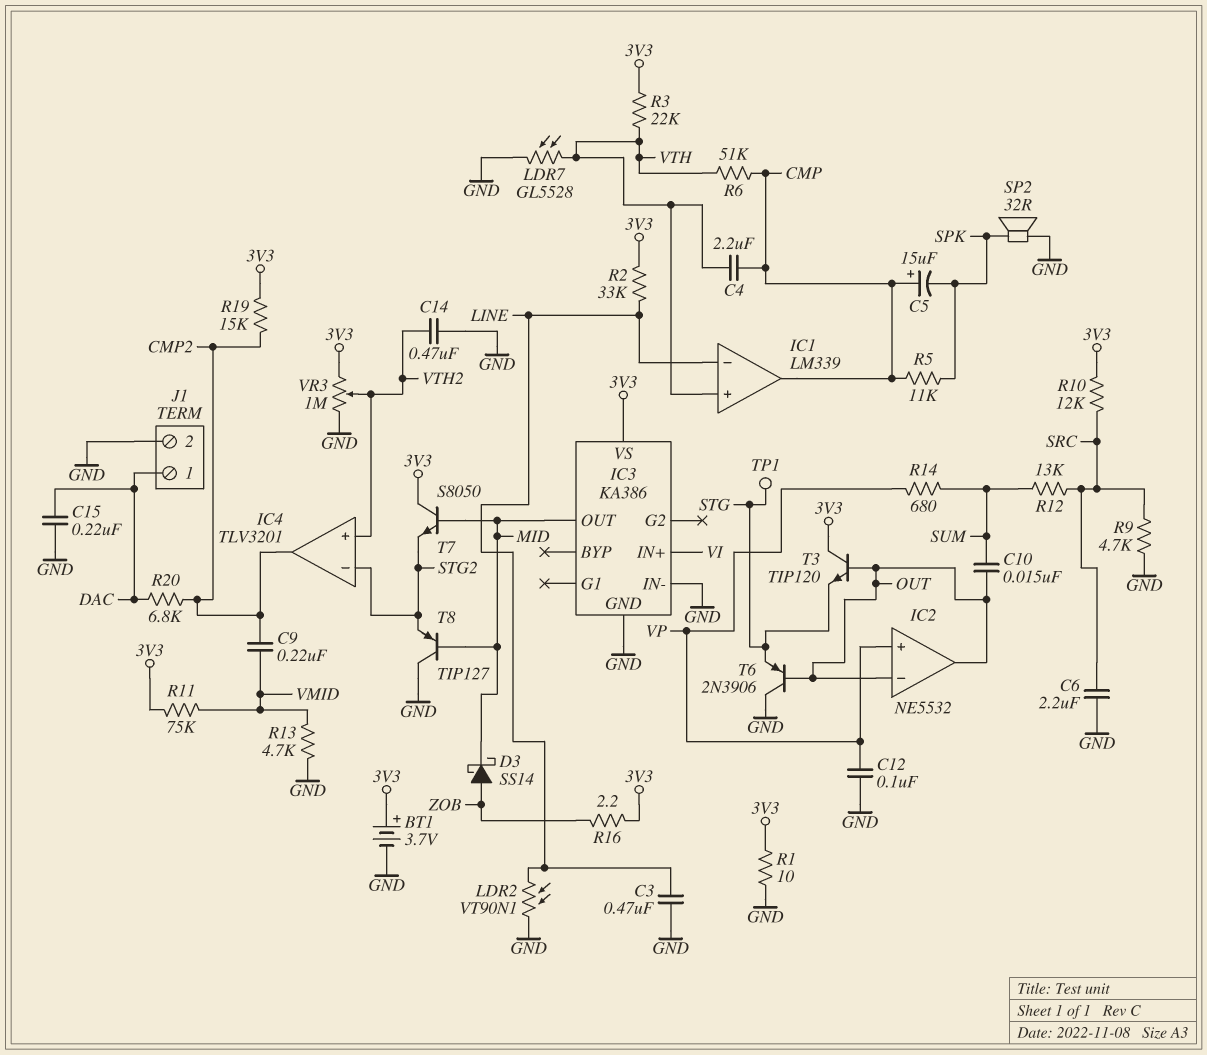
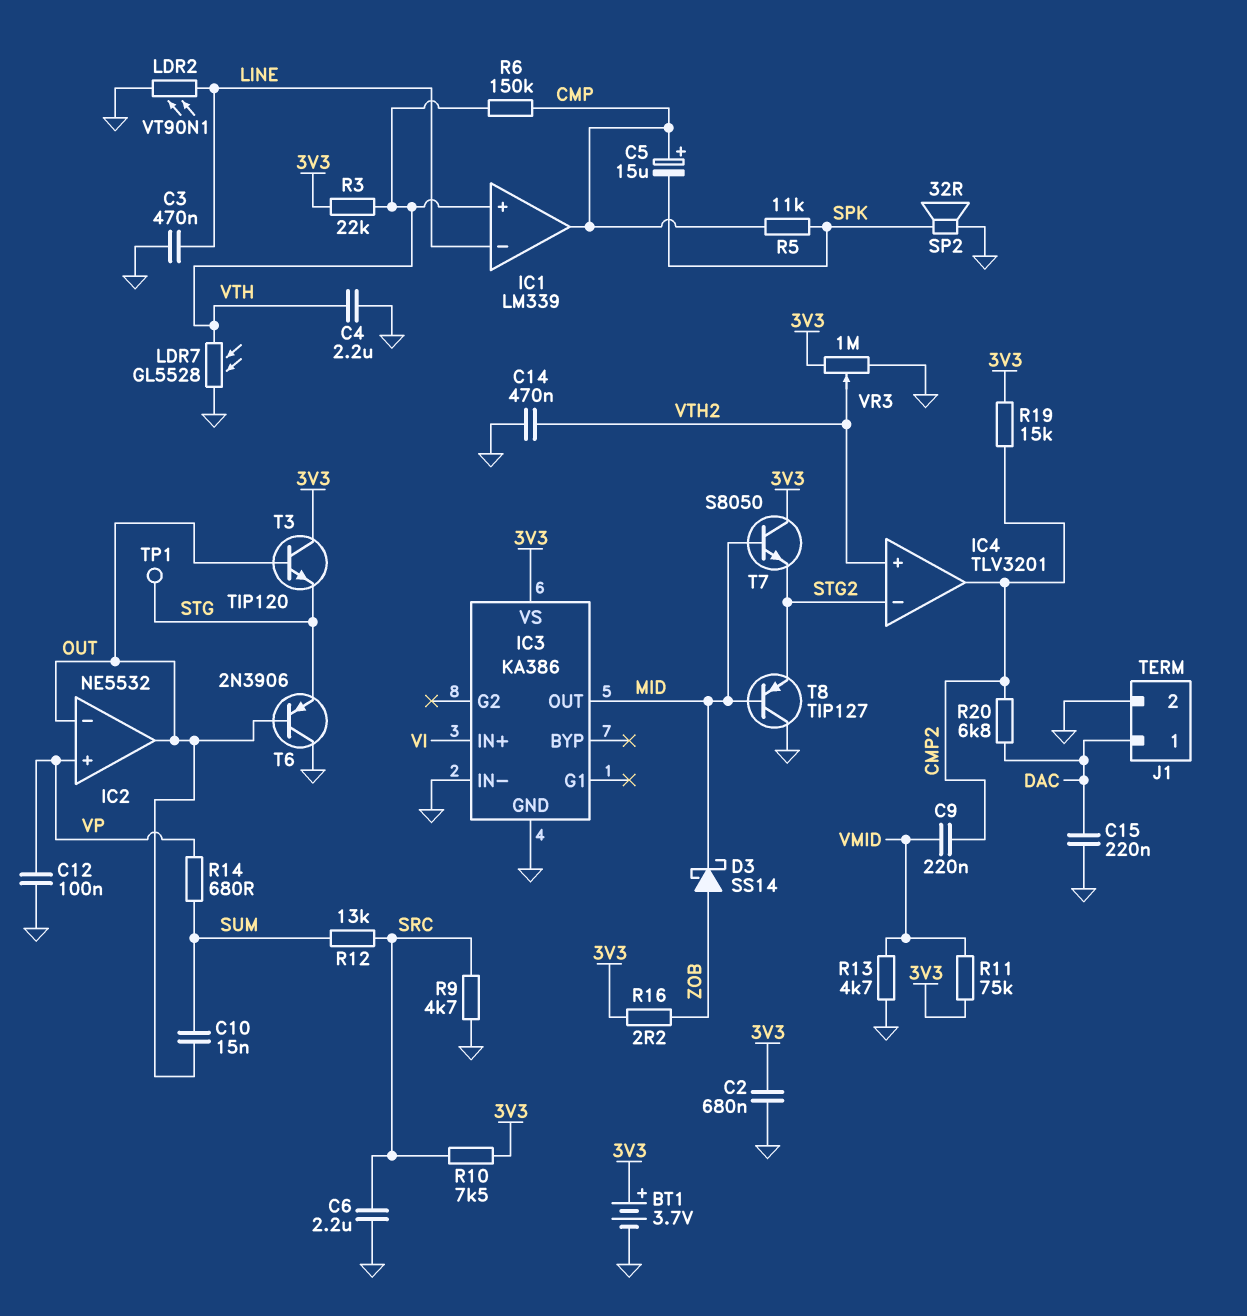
C2: none -> 680nF (3V3, GND)
C4: 2.2uF (CMP, VTH) -> 2.2uF (GND, VTH)
R1: 10 (3V3, GND) -> none
R2: 33k (3V3, LINE) -> none
R6: 51k (CMP, VTH) -> 150k (CMP, VTH)
R10: 12k (3V3, SRC) -> 7.5k (3V3, SRC)

